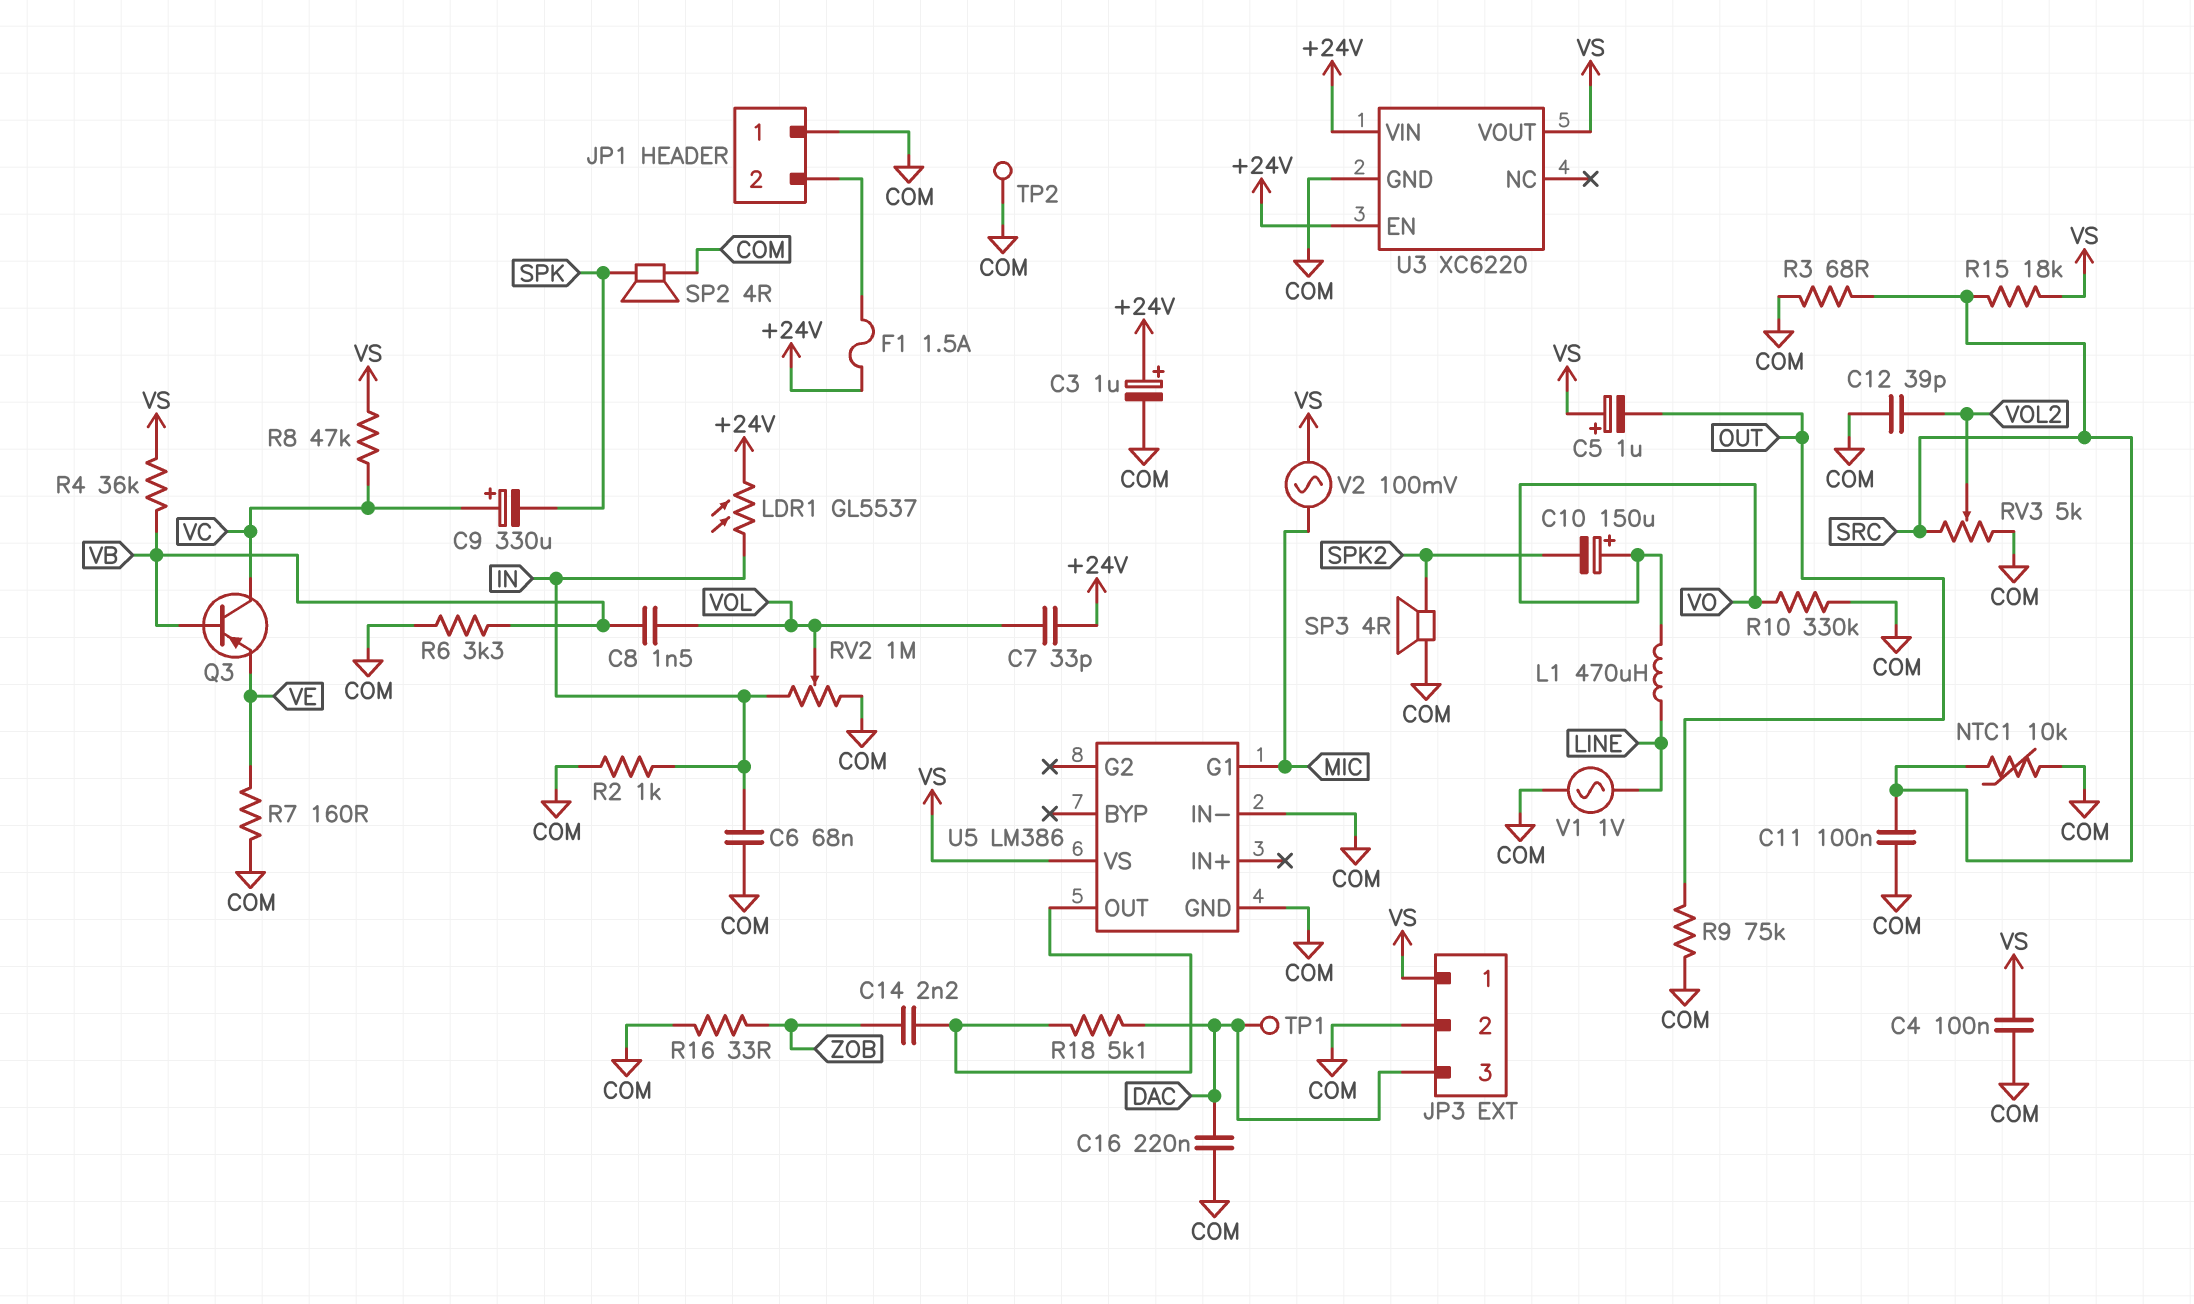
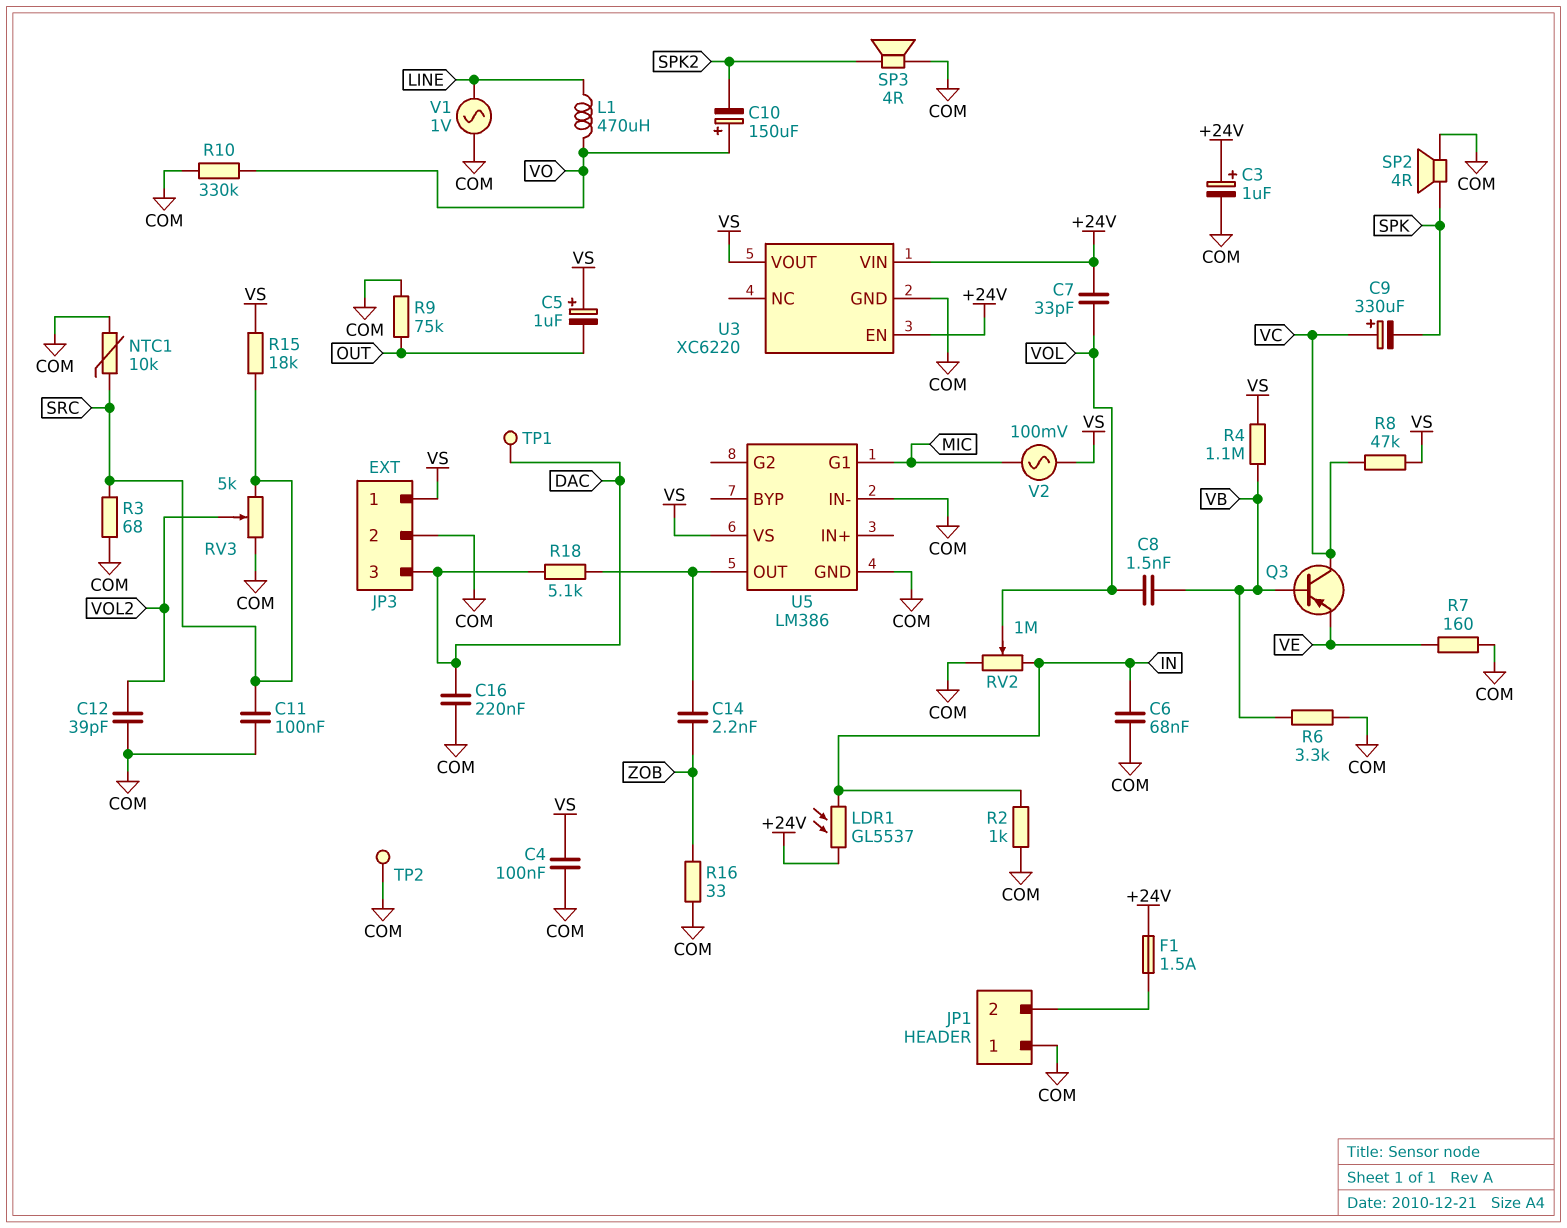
R4: 36k (VB, VS) -> 1.1M (VB, VS)

